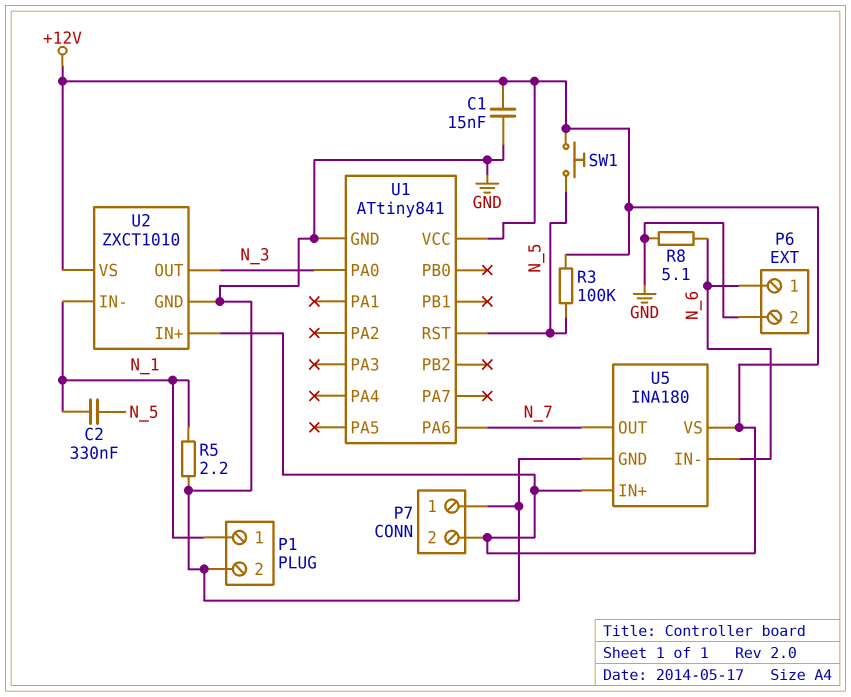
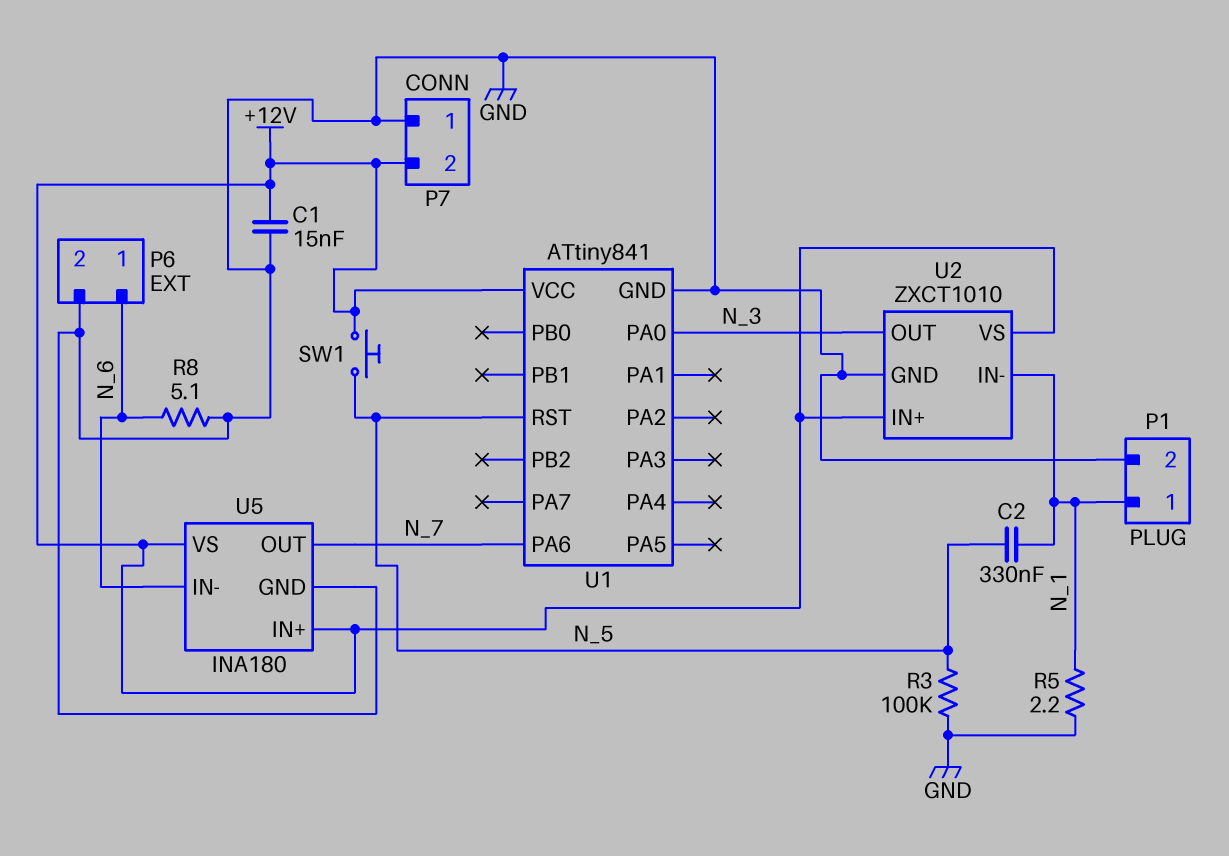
R3: 100k (+12V, N_5) -> 100k (GND, N_5)

